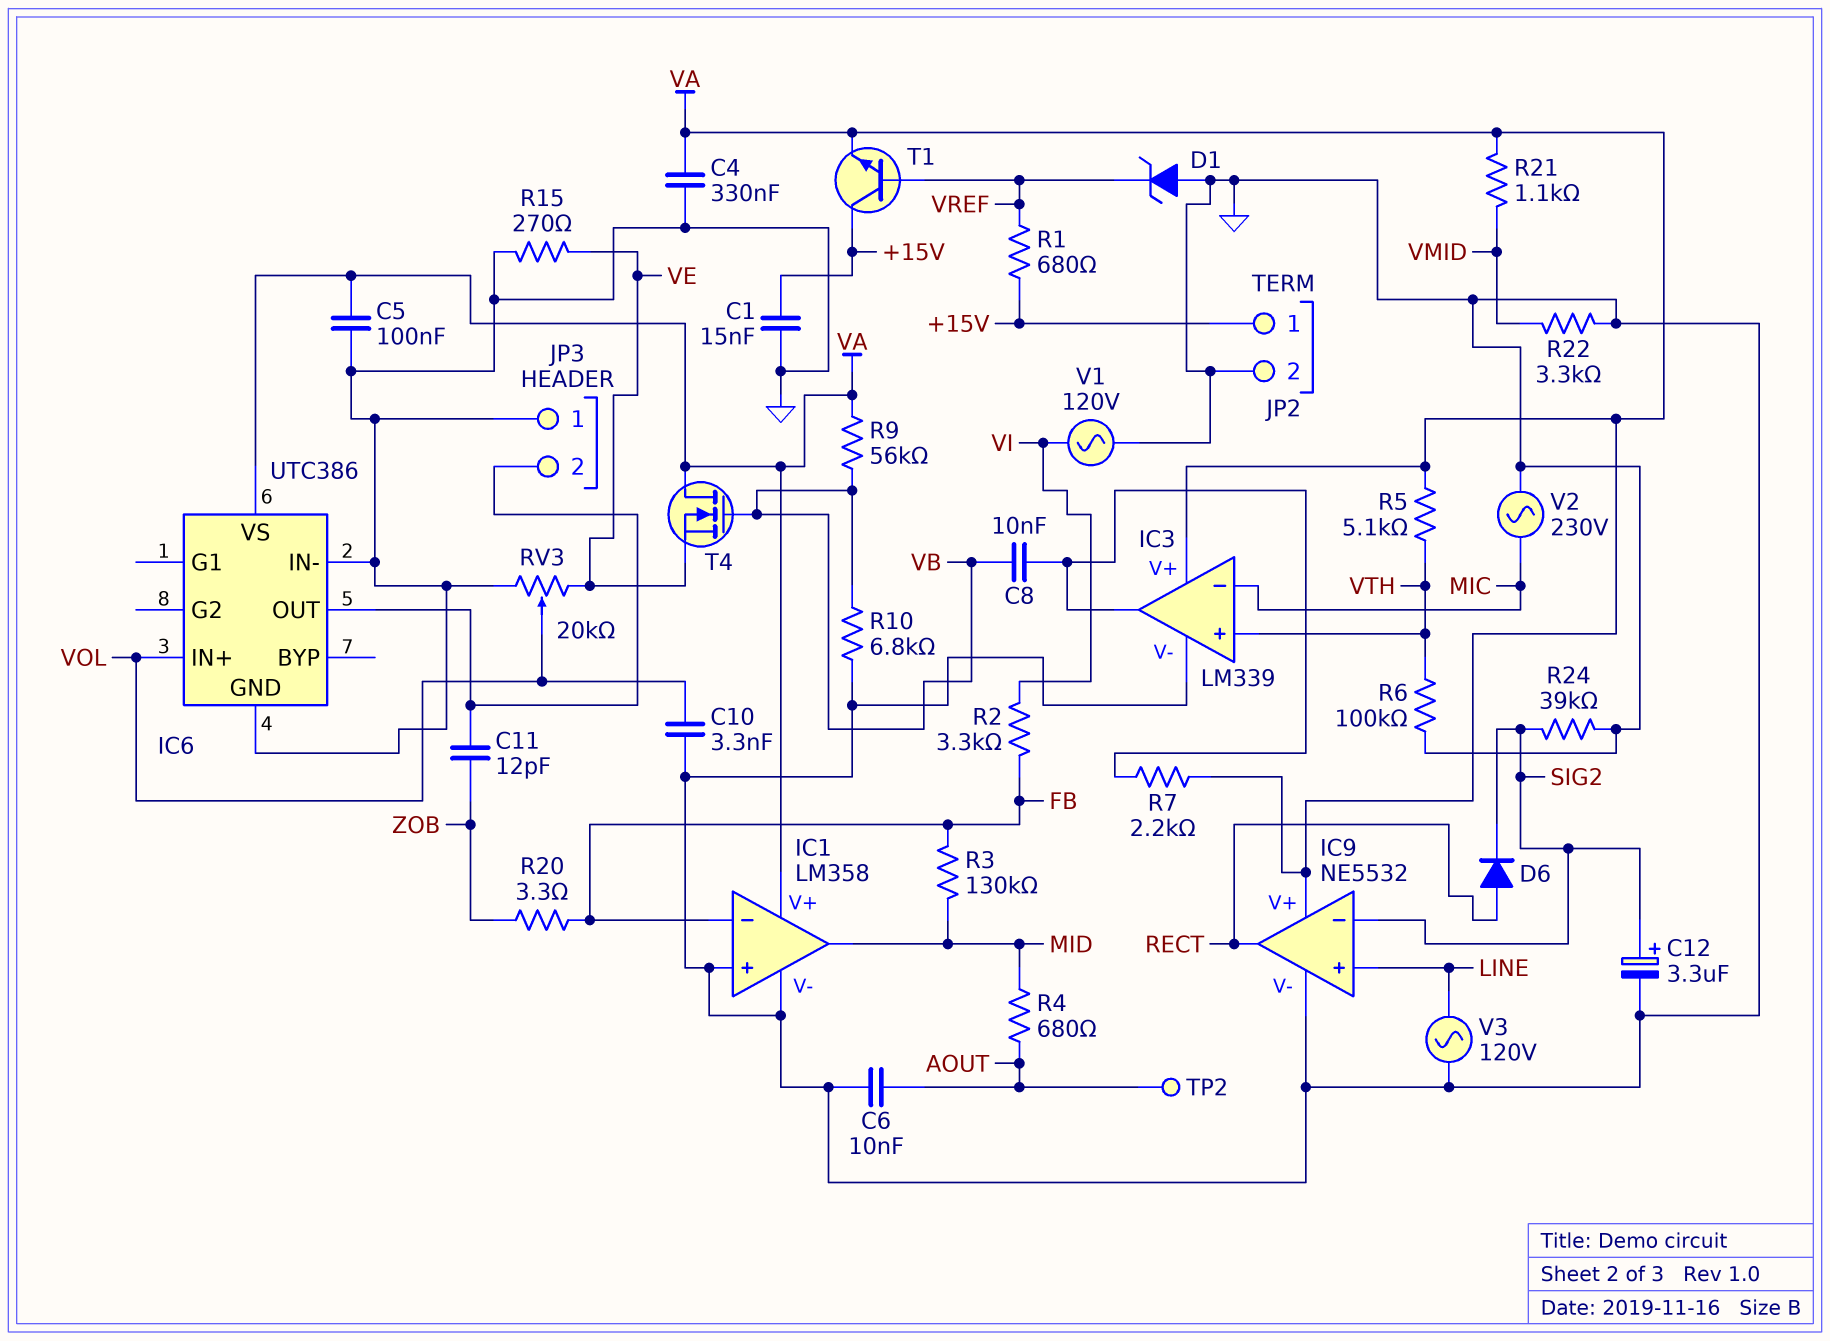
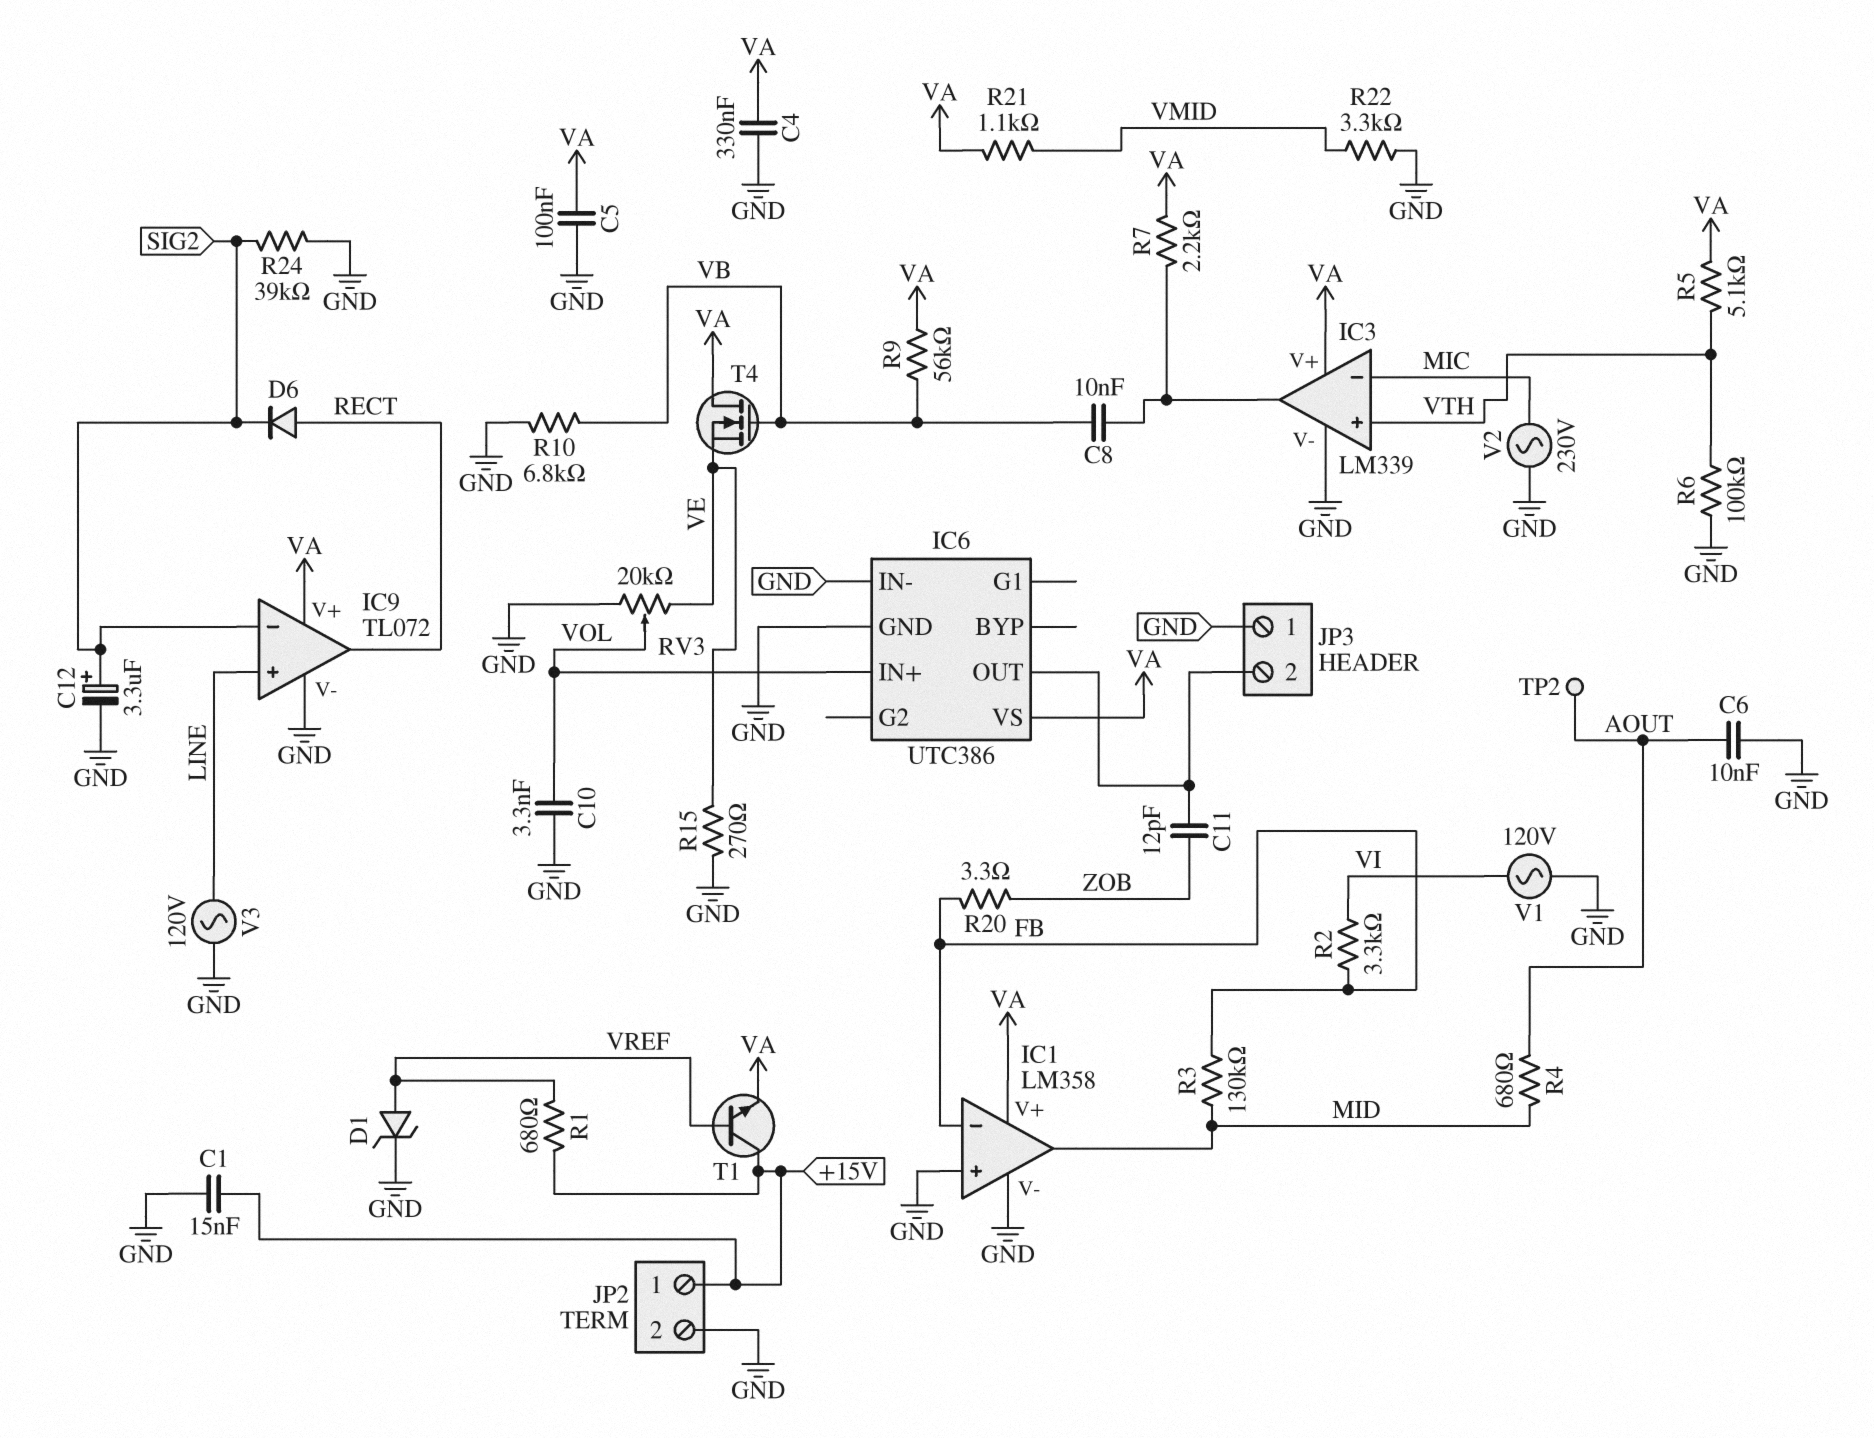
D1: zener (A GND, K VREF) -> zener (A VREF, K GND)
IC9: NE5532 -> TL072

